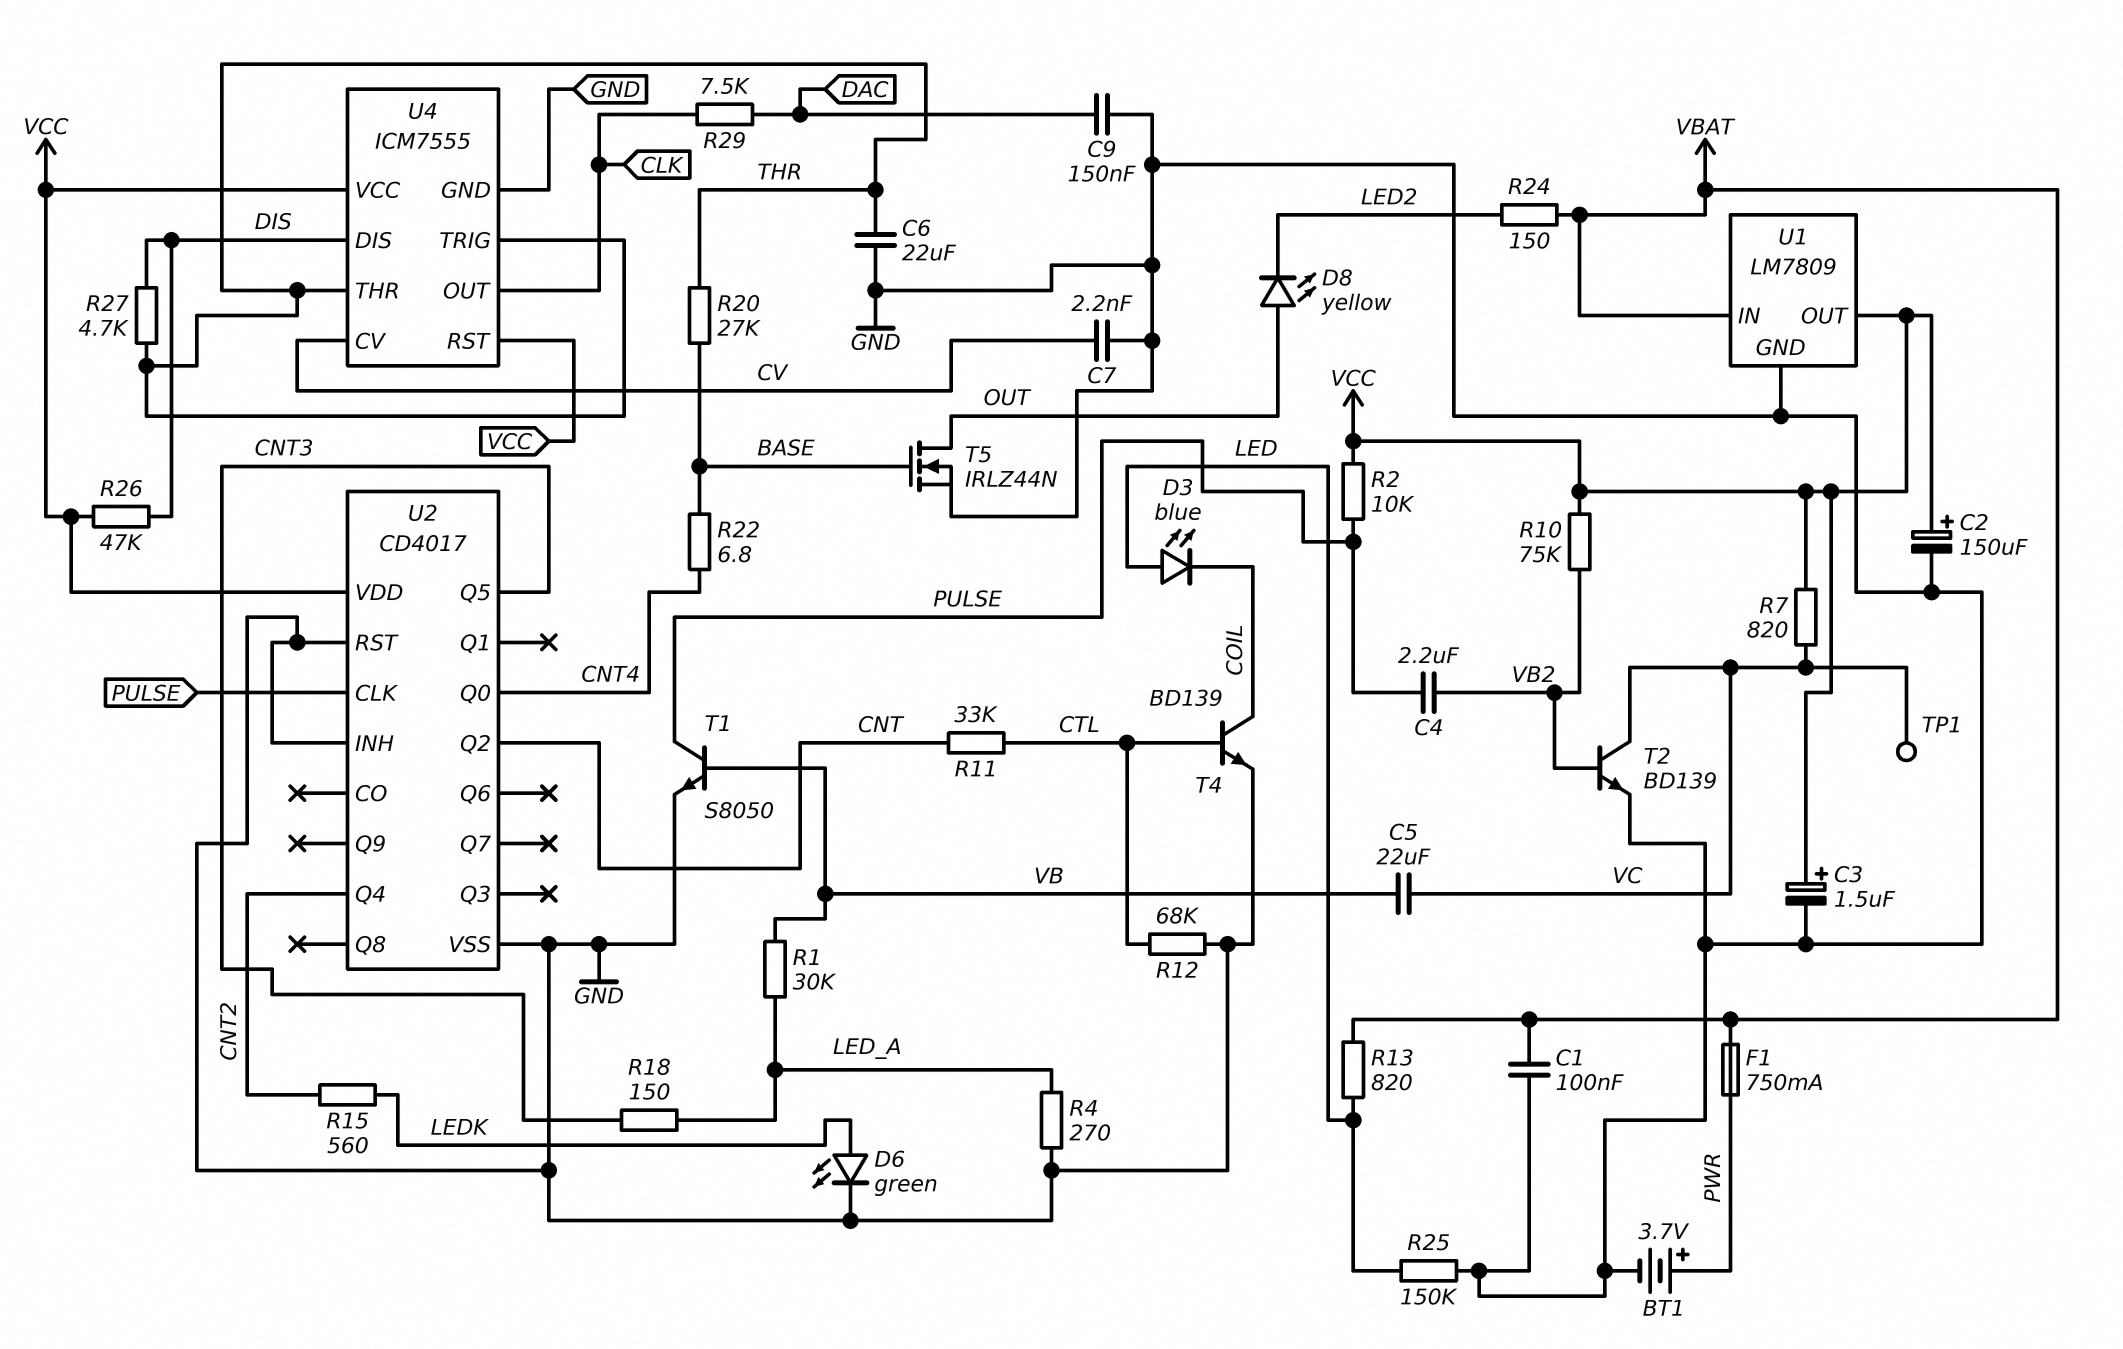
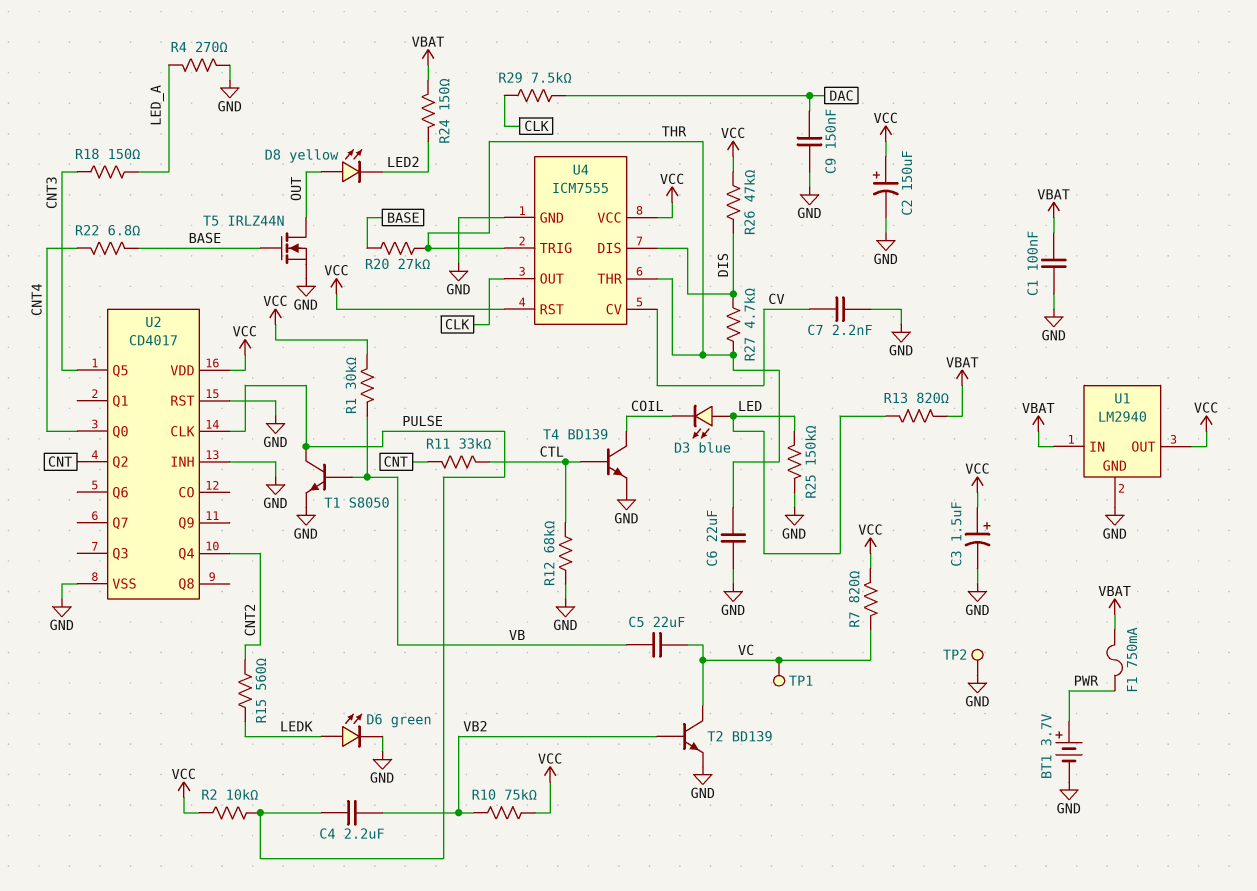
R1: 30k (LED_A, VB) -> 30k (VB, VCC)
TP2: none -> test point (GND)
U1: LM7809 -> LM2940

